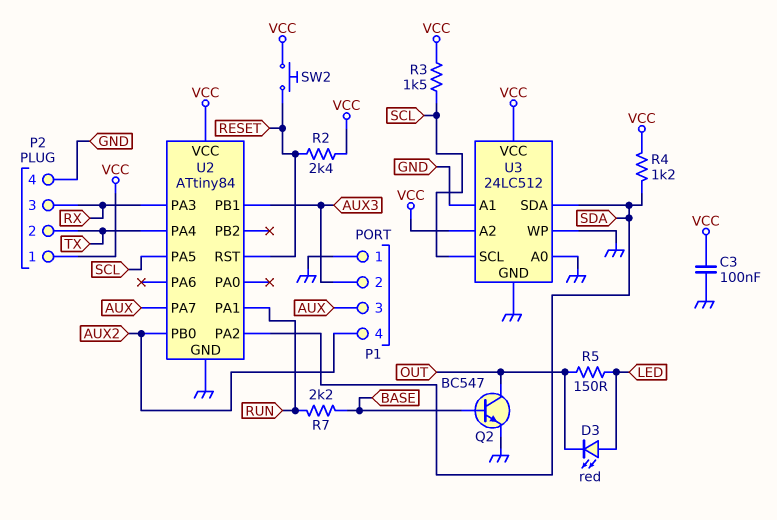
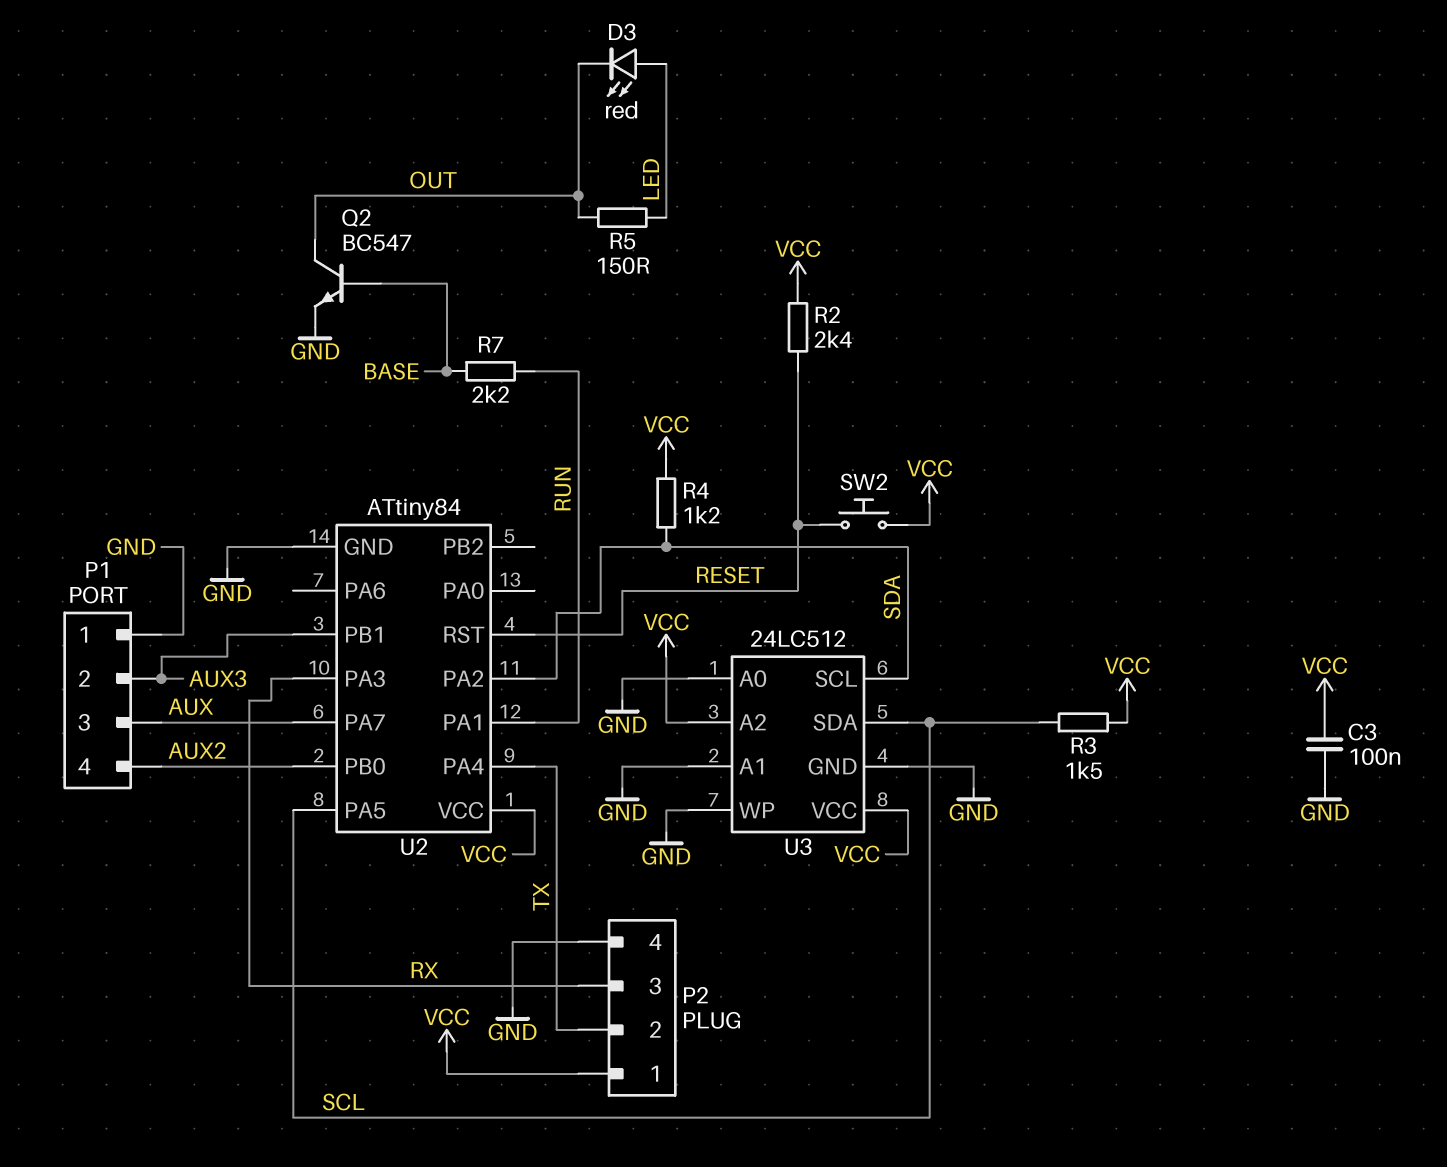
U3 pin SCL: SCL -> SDA
U3 pin SDA: SDA -> SCL

